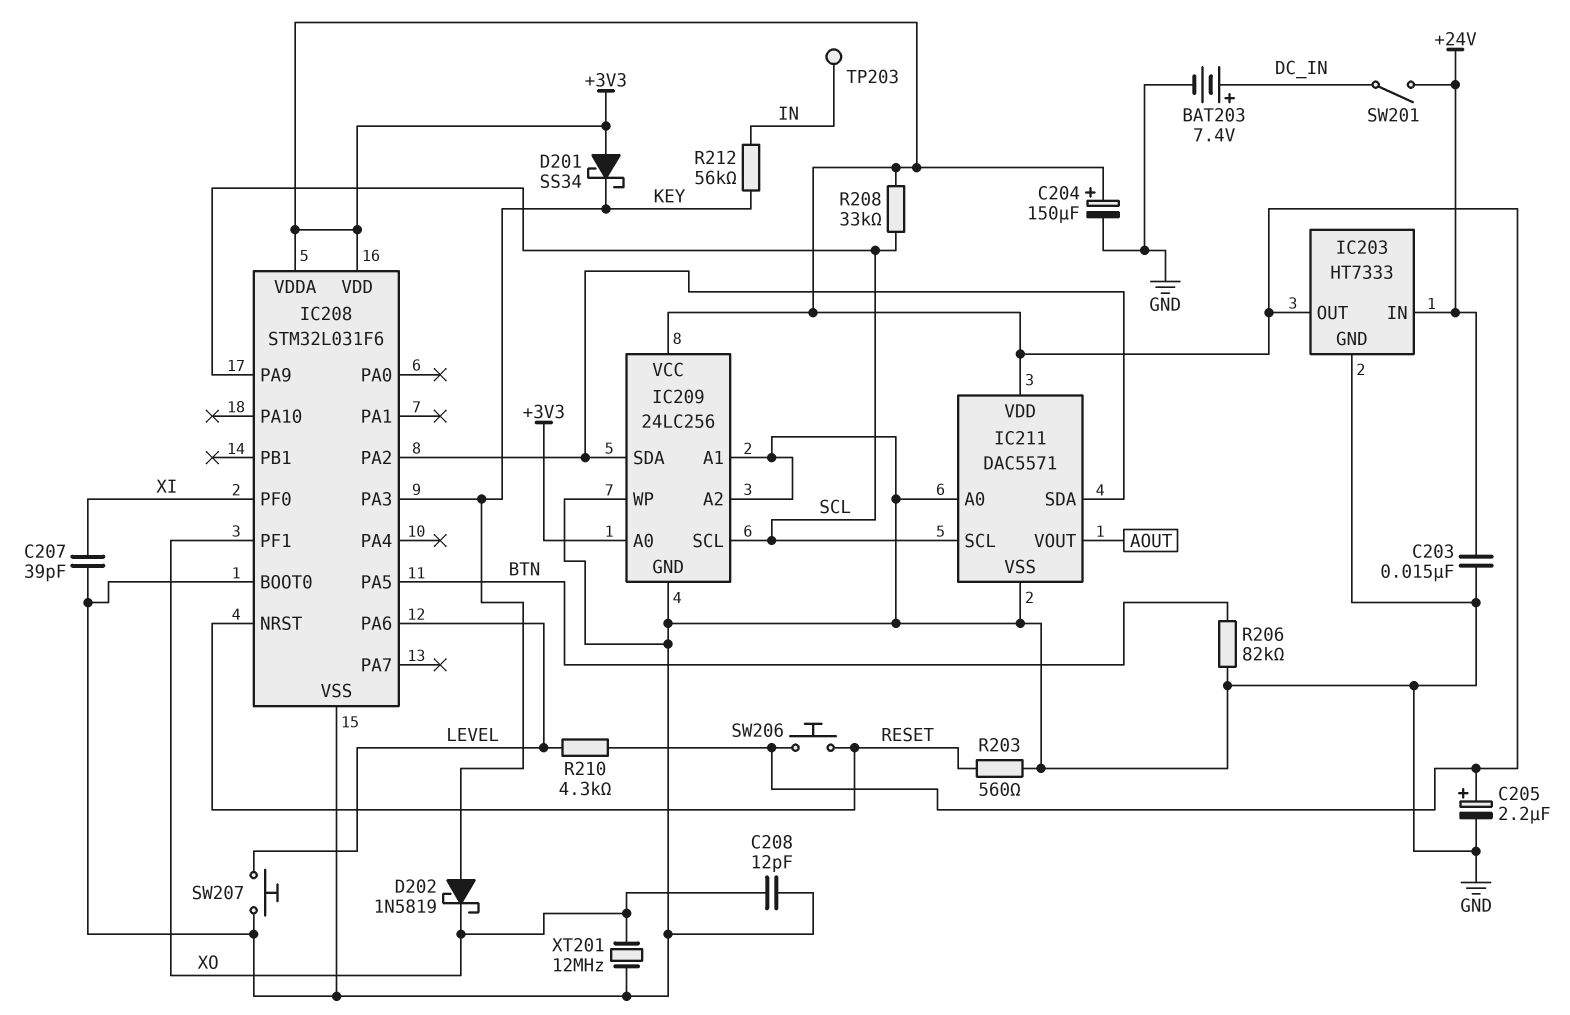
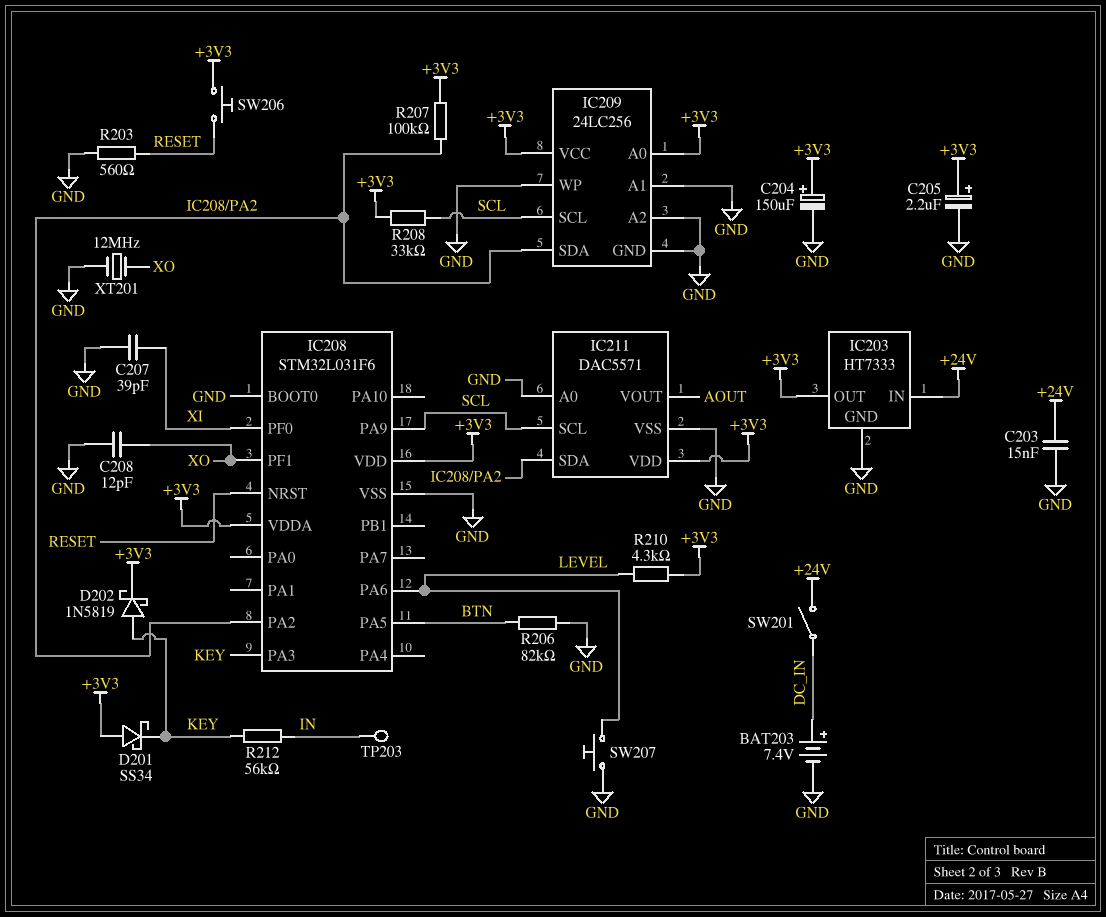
D202: schottky 1N5819 (A KEY, K XO) -> schottky 1N5819 (A KEY, K +3V3)
R207: none -> 100k (+3V3, IC208/PA2)

